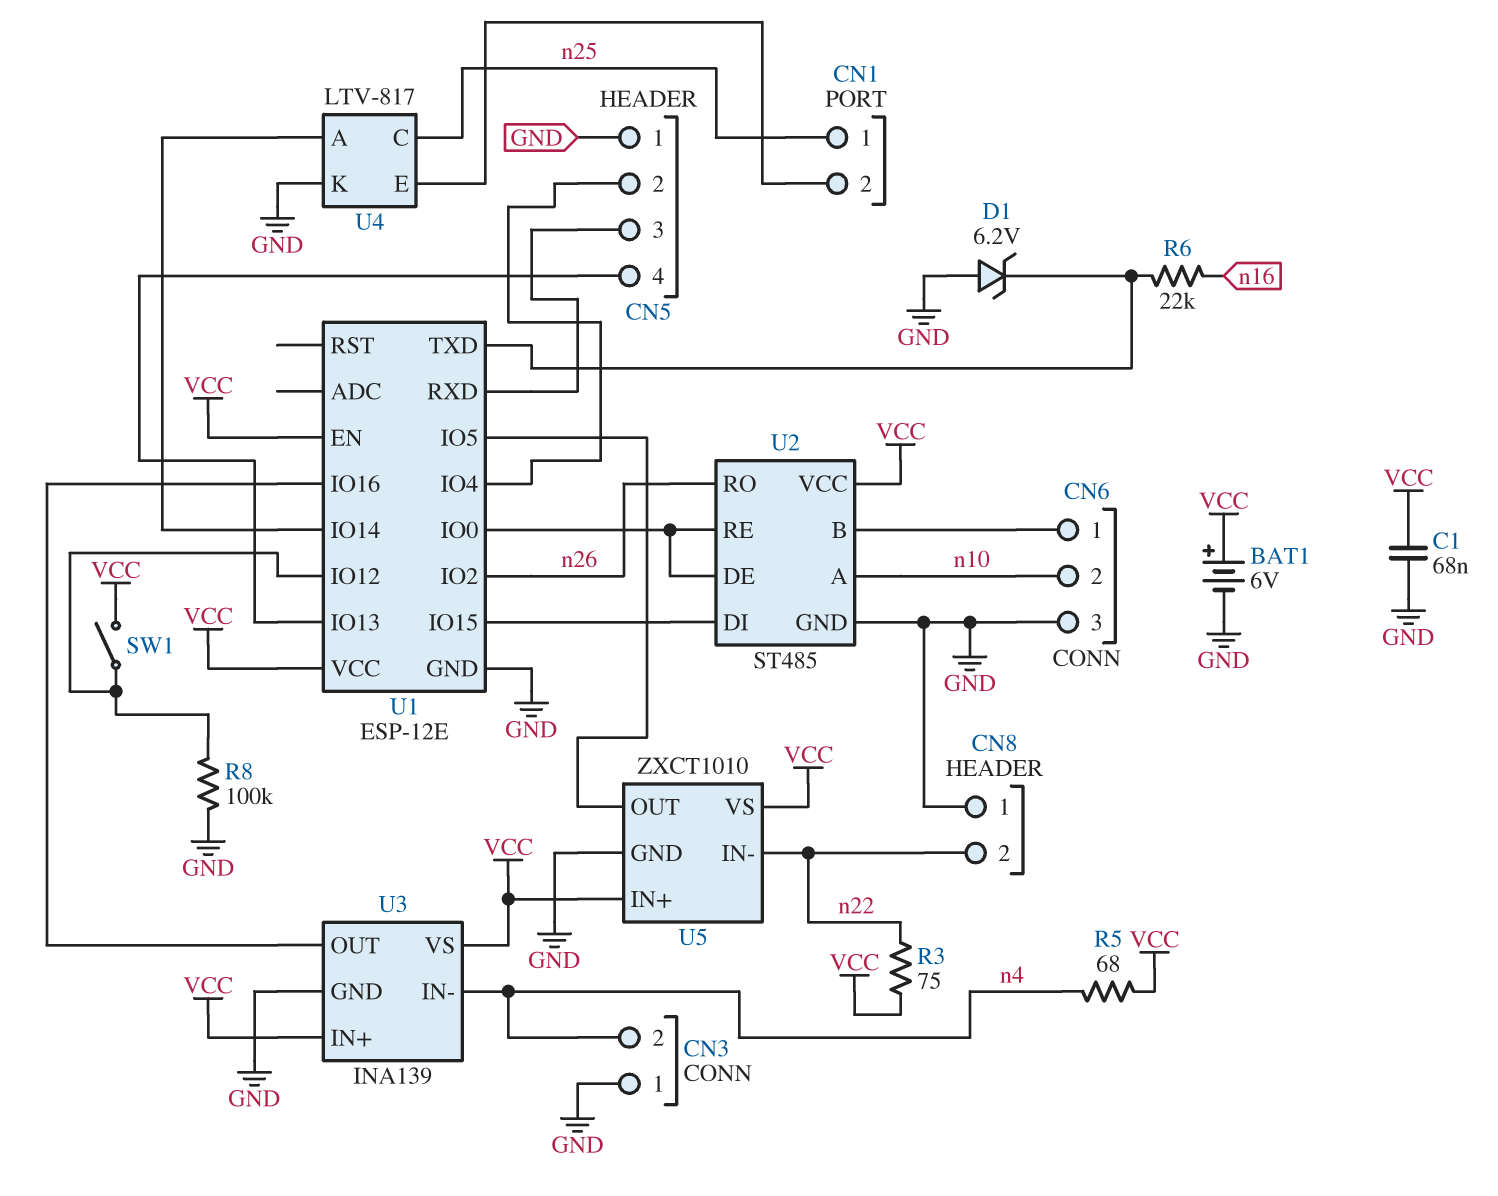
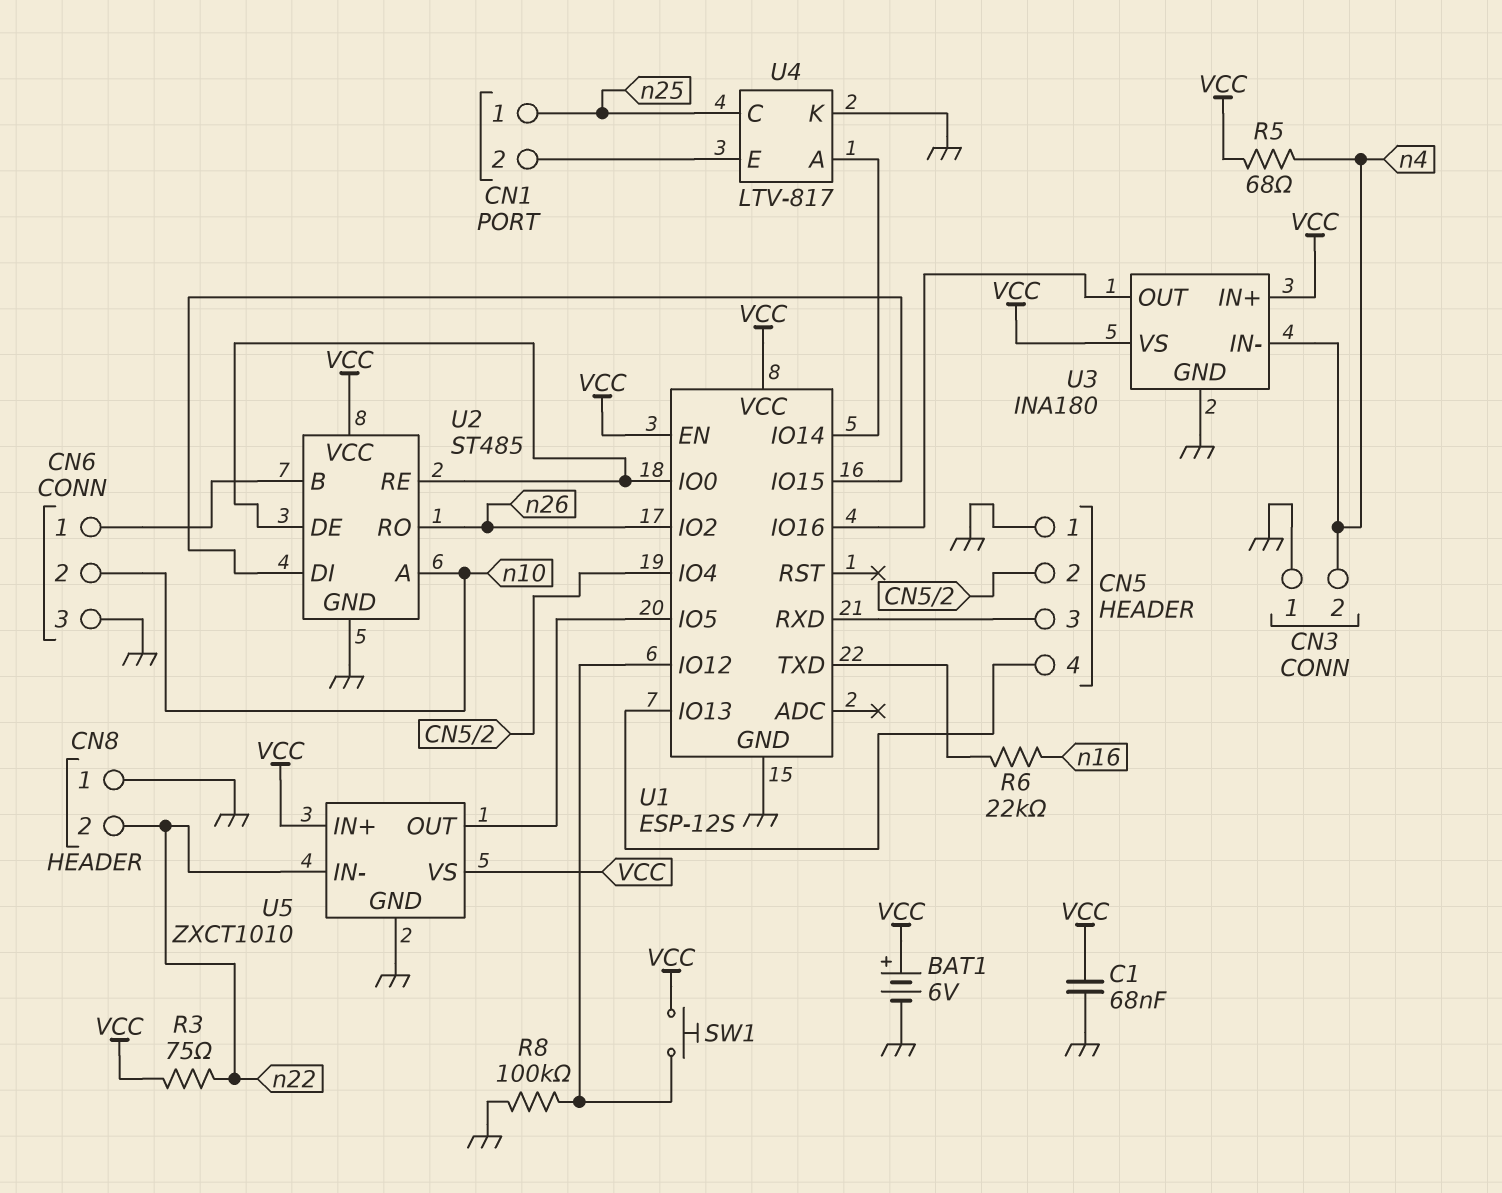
D1: zener 6.2V (A GND, K U1/TXD) -> none
SW1: switch (U1/IO12, VCC) -> button (U1/IO12, VCC)
U1: ESP-12E -> ESP-12S
U3: INA139 -> INA180

